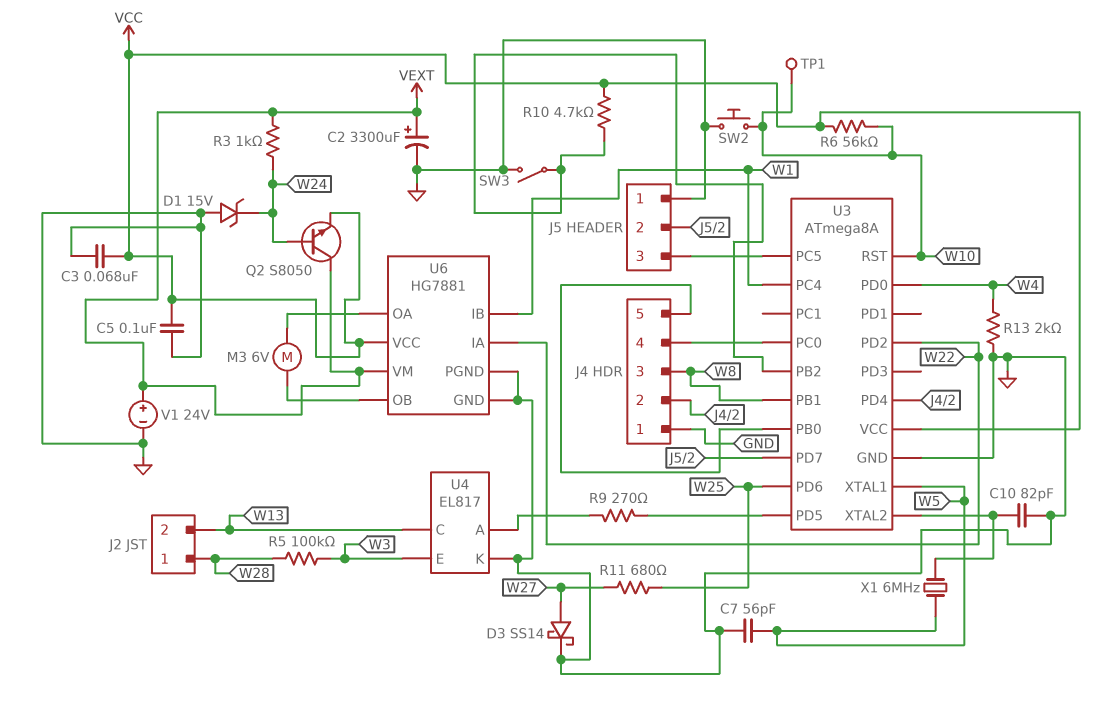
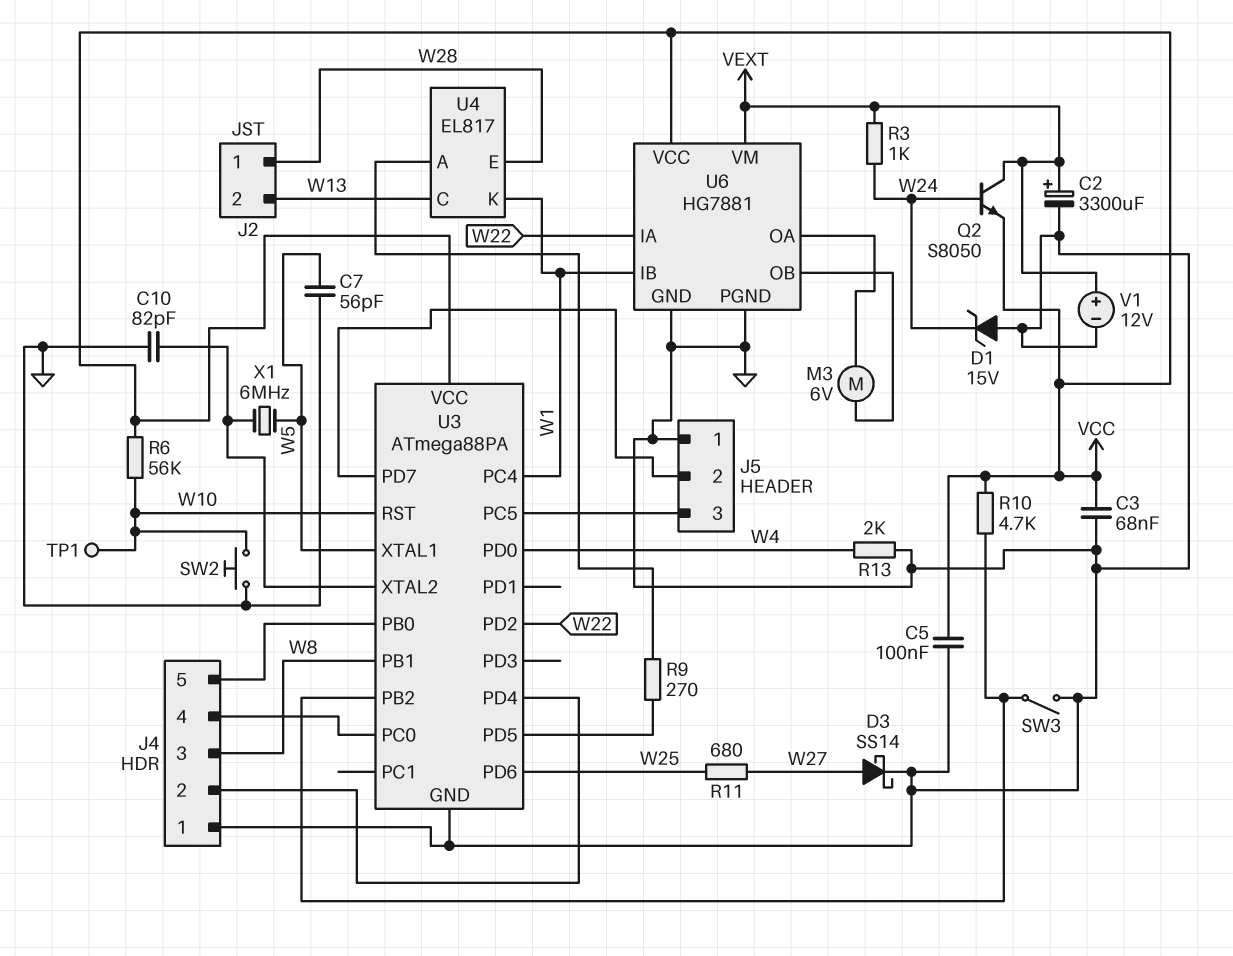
R5: 100k (W3, W28) -> none
U3: ATmega8A -> ATmega88PA
U4 pin E: W3 -> W28
U4 pin K: GND -> W1
V1: 24V (plus VEXT, minus GND) -> 12V (plus VEXT, minus GND)

